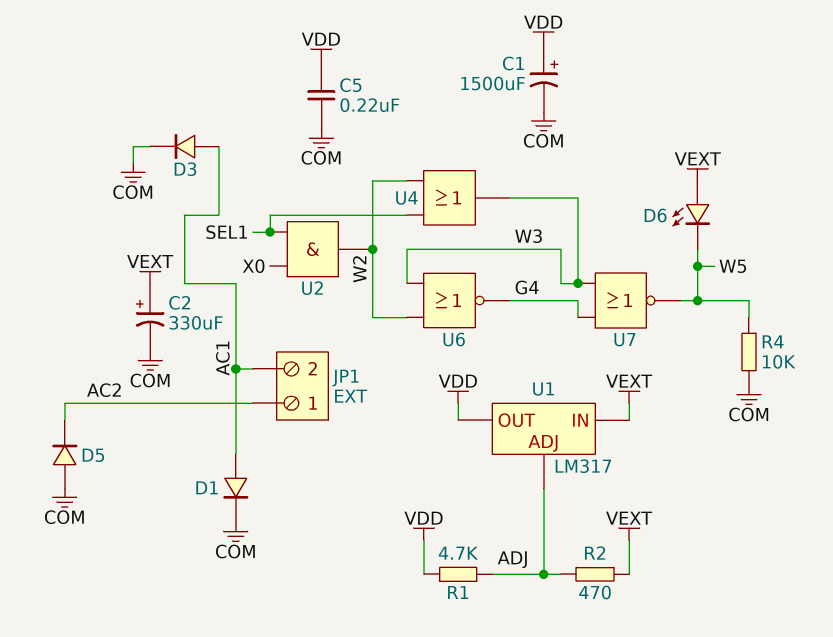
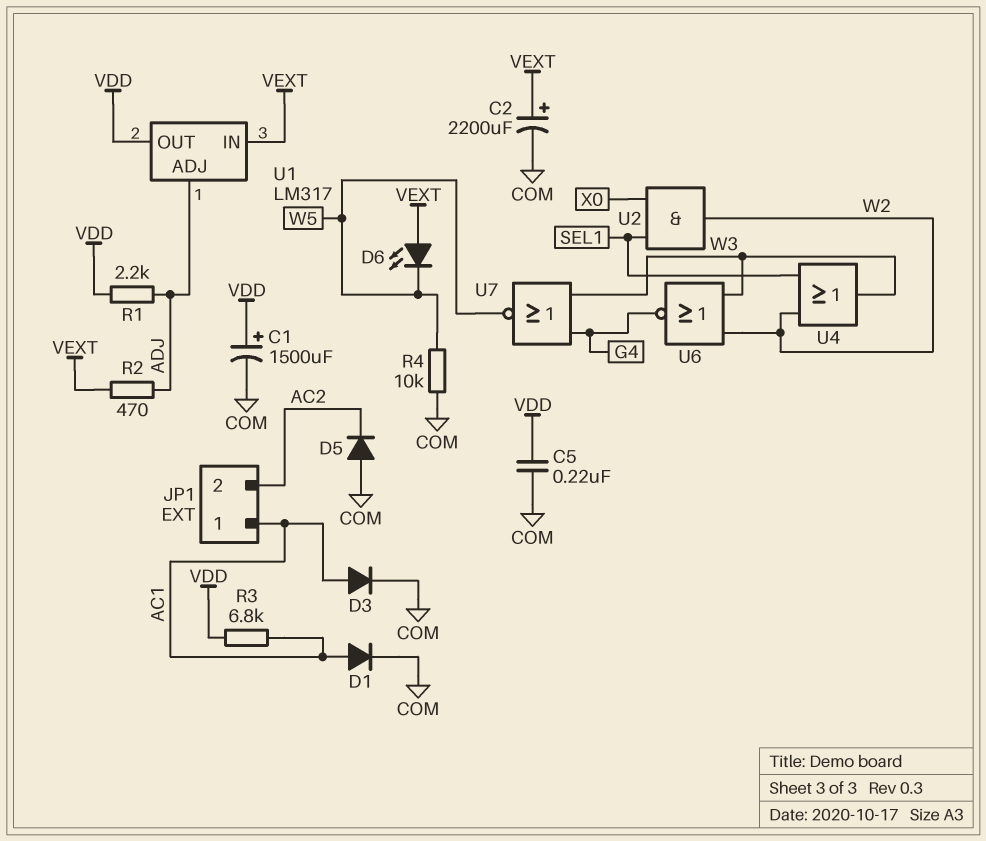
C2: 330uF (plus VEXT, minus COM) -> 2200uF (plus VEXT, minus COM)
JP1 pin 1: AC2 -> AC1
JP1 pin 2: AC1 -> AC2
R1: 4.7k (ADJ, VDD) -> 2.2k (ADJ, VDD)
R3: none -> 6.8k (AC1, VDD)

